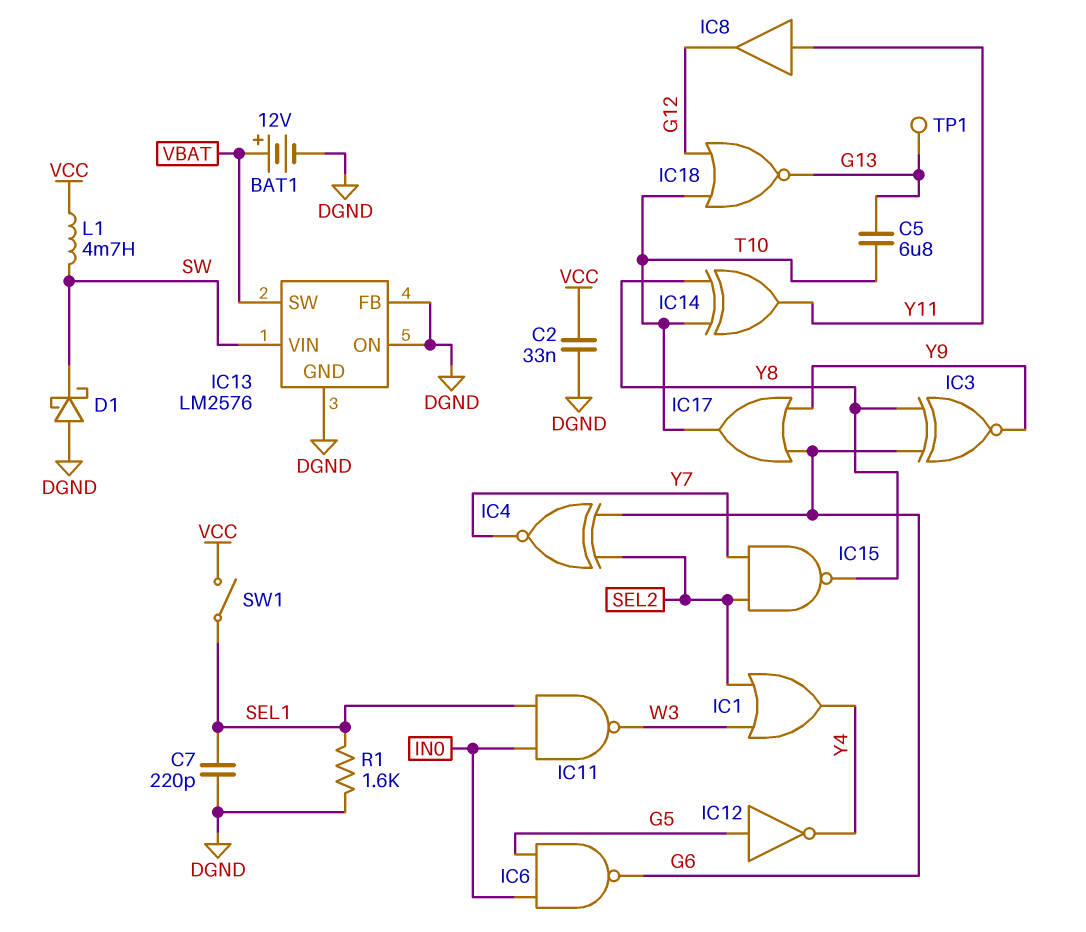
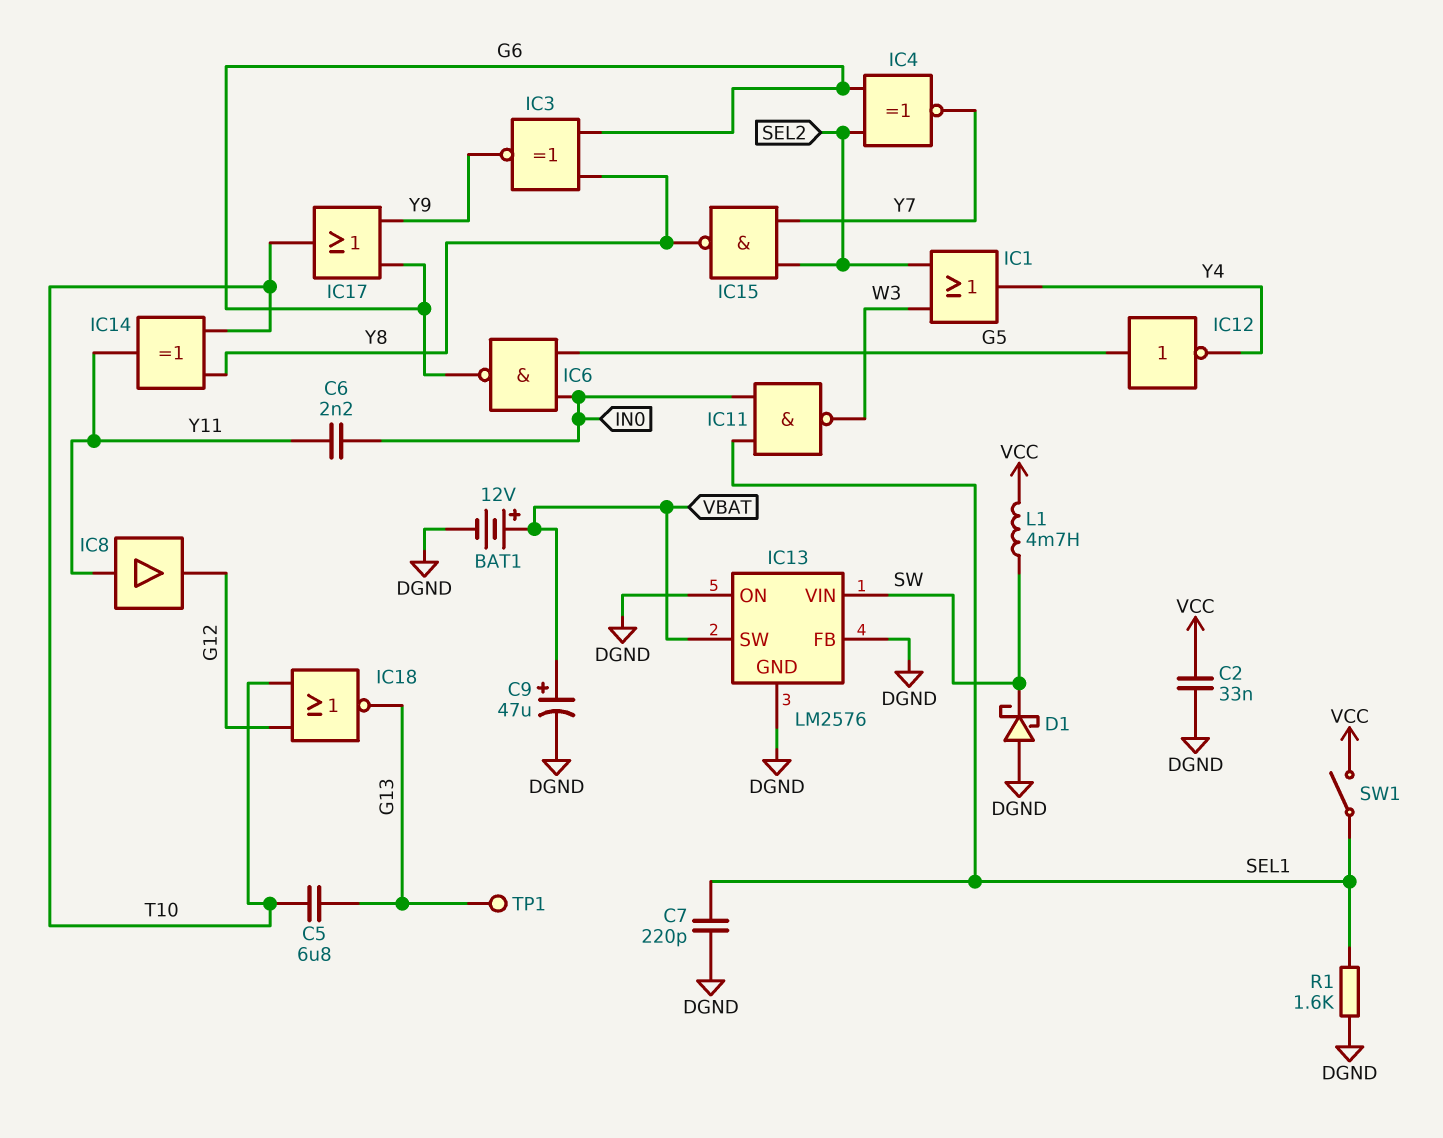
C6: none -> 2.2nF (IN0, Y11)
C9: none -> 47uF (plus VBAT, minus DGND)

